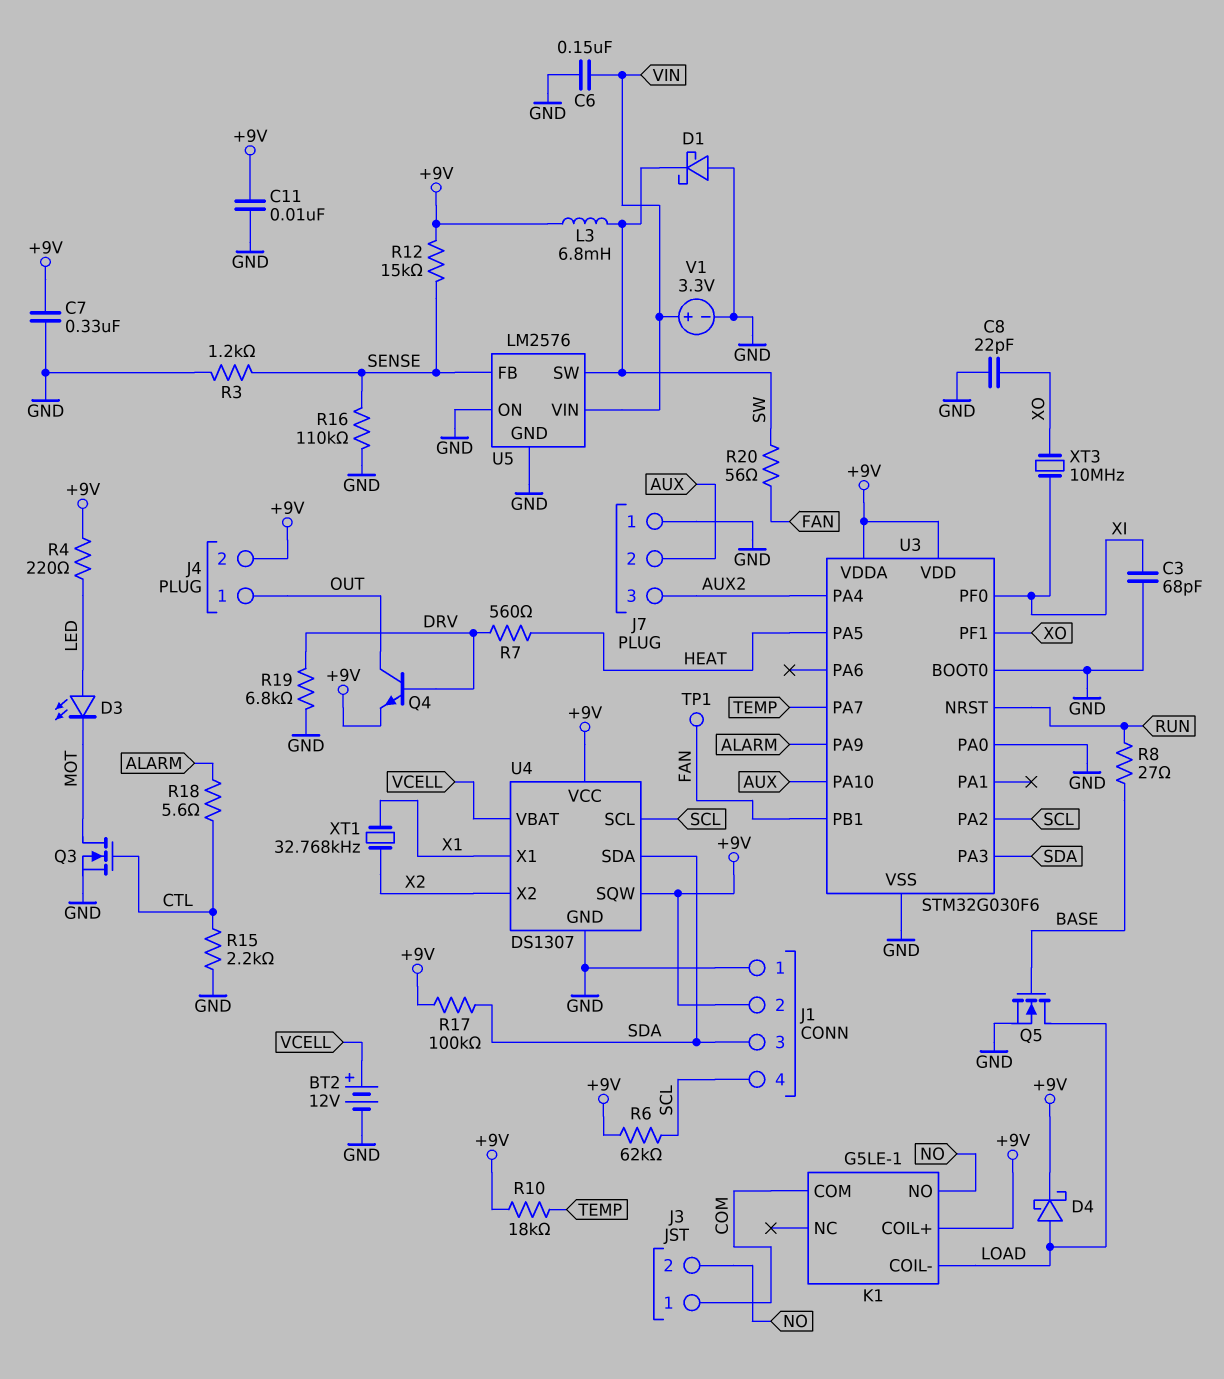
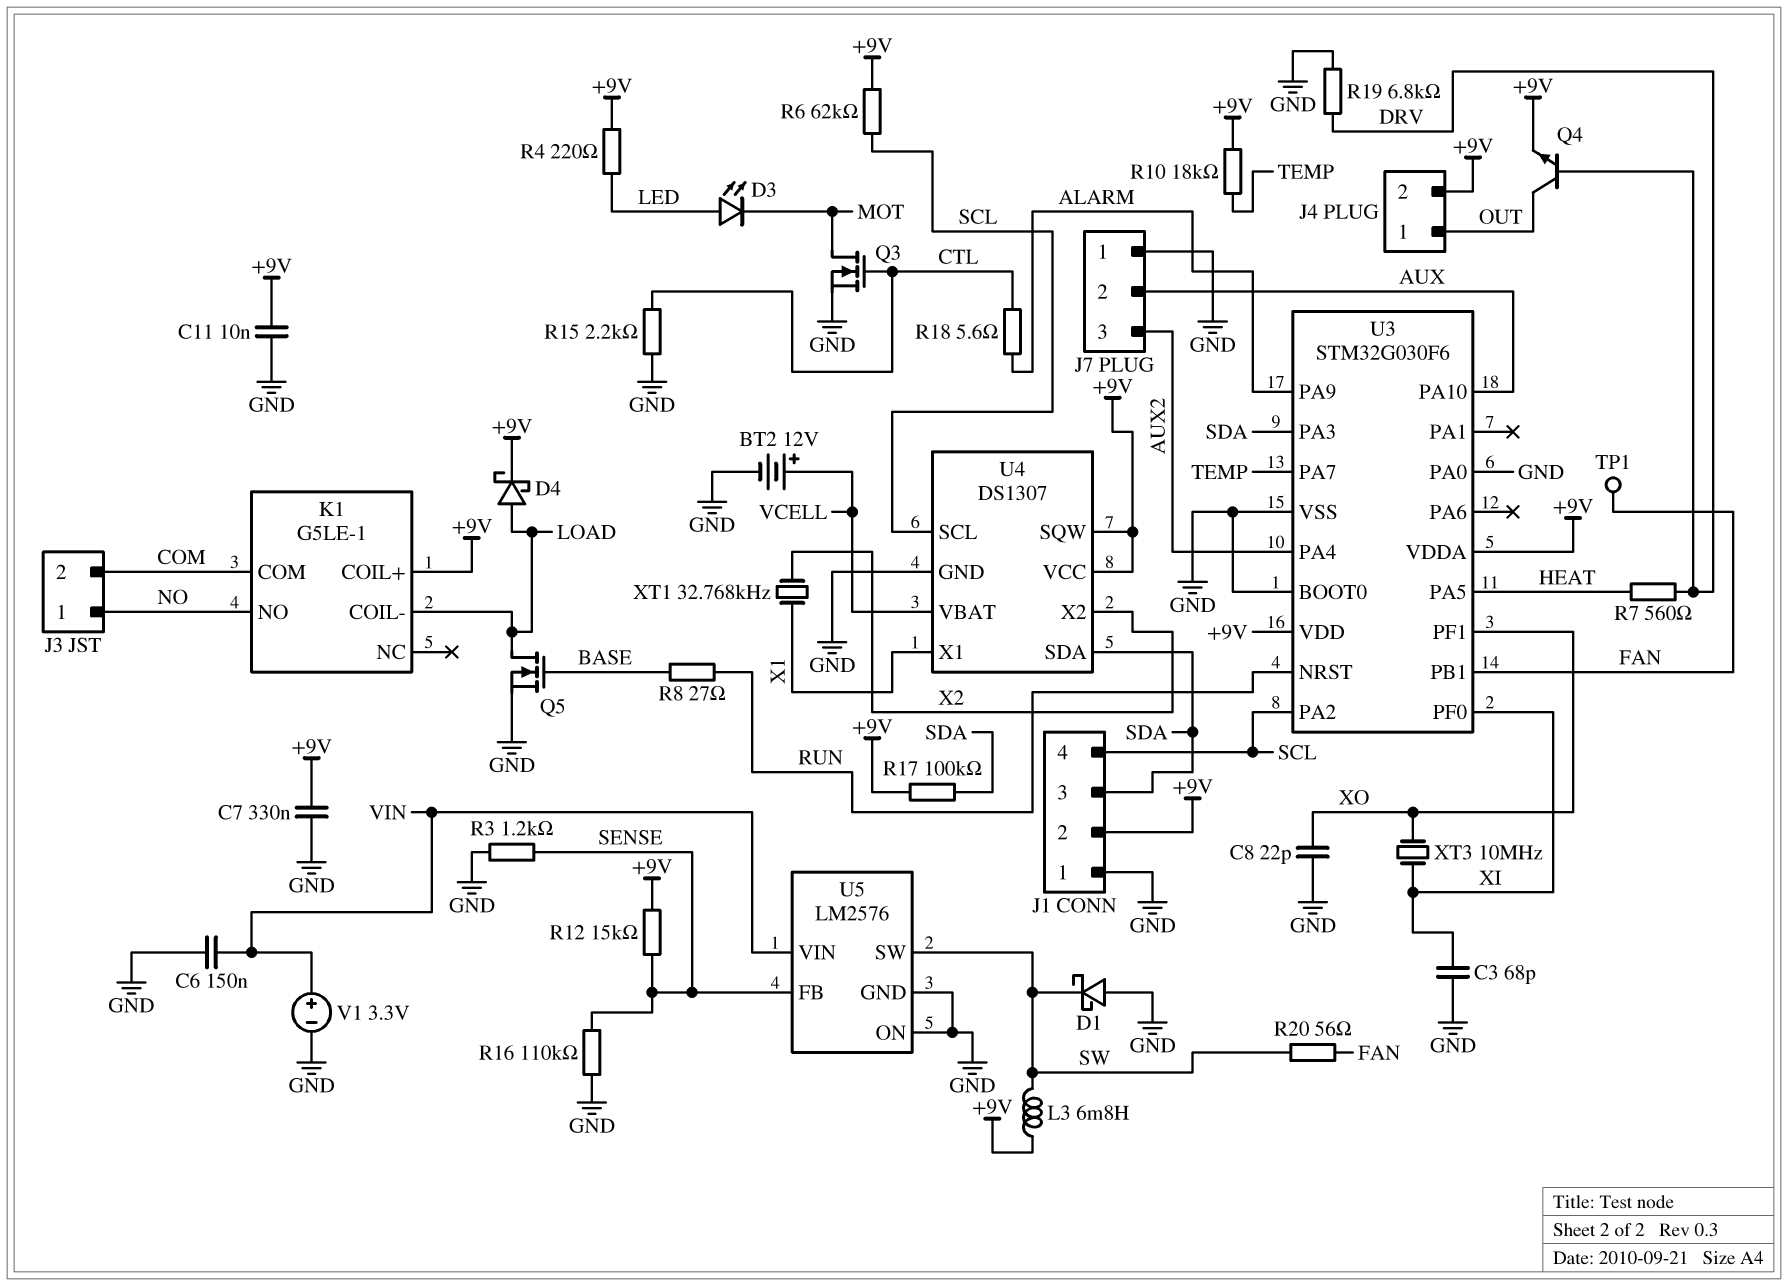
J3 pin 1: COM -> NO
J3 pin 2: NO -> COM

